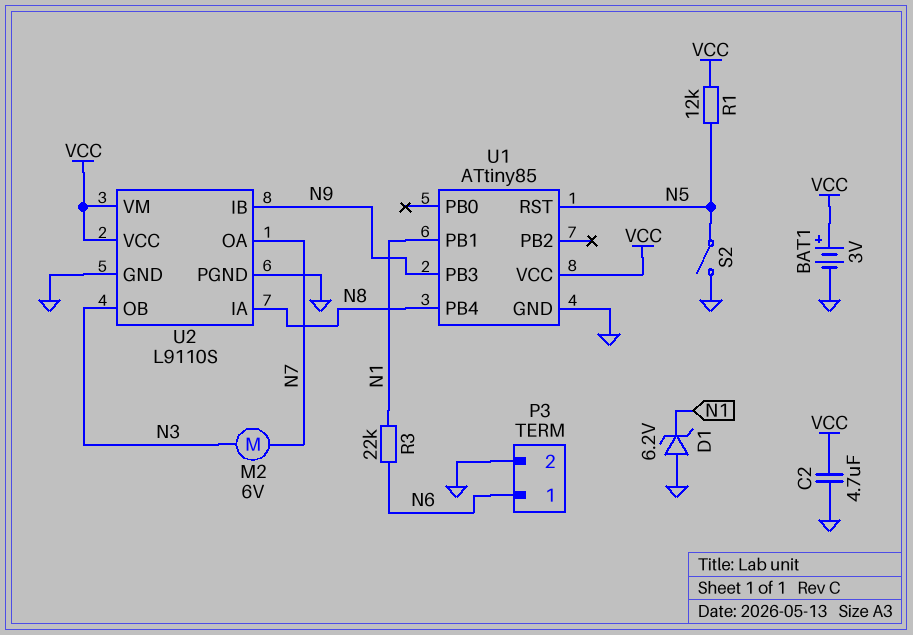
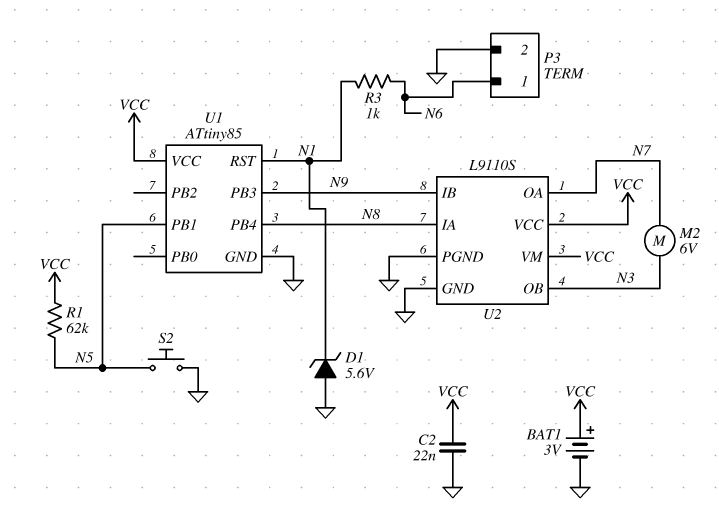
C2: 4.7uF (GND, VCC) -> 22nF (GND, VCC)
D1: zener 6.2V (A GND, K N1) -> zener 5.6V (A GND, K N1)
R1: 12k (N5, VCC) -> 62k (N5, VCC)
R3: 22k (N1, N6) -> 1k (N1, N6)
S2: switch (GND, N5) -> button (GND, N5)
U1 pin PB1: N1 -> N5
U1 pin RST: N5 -> N1

